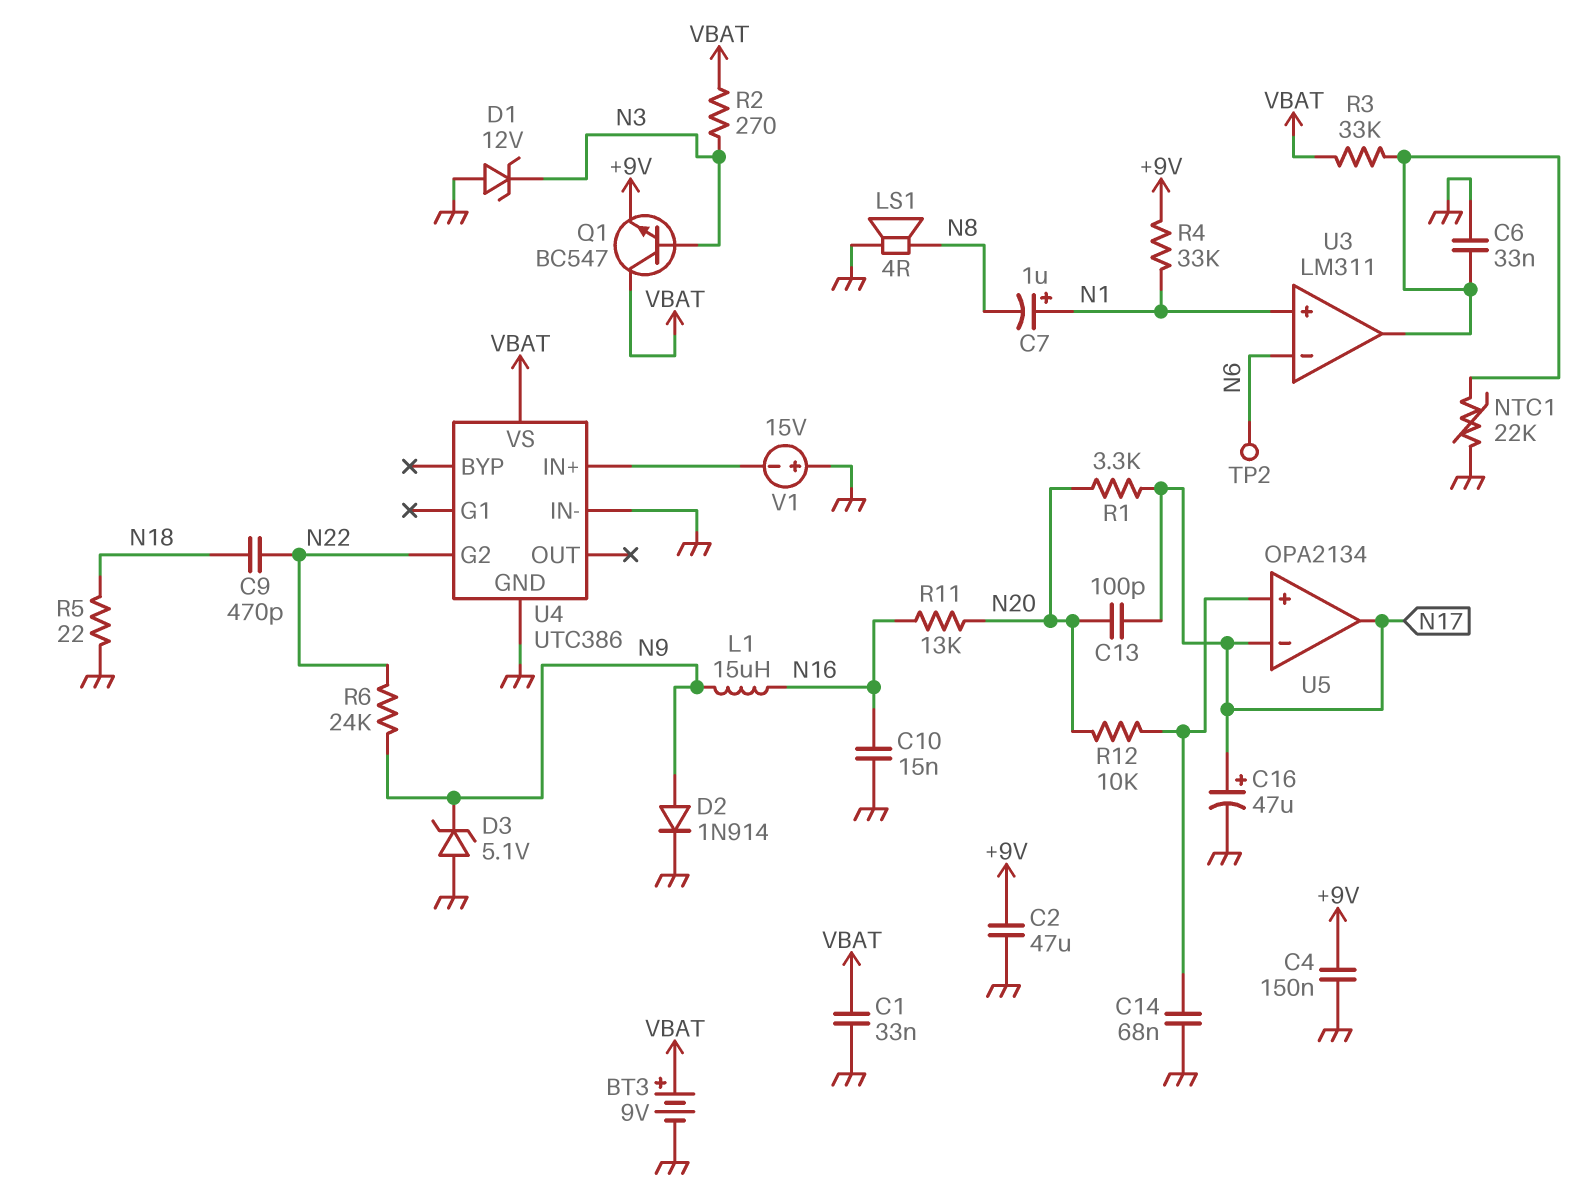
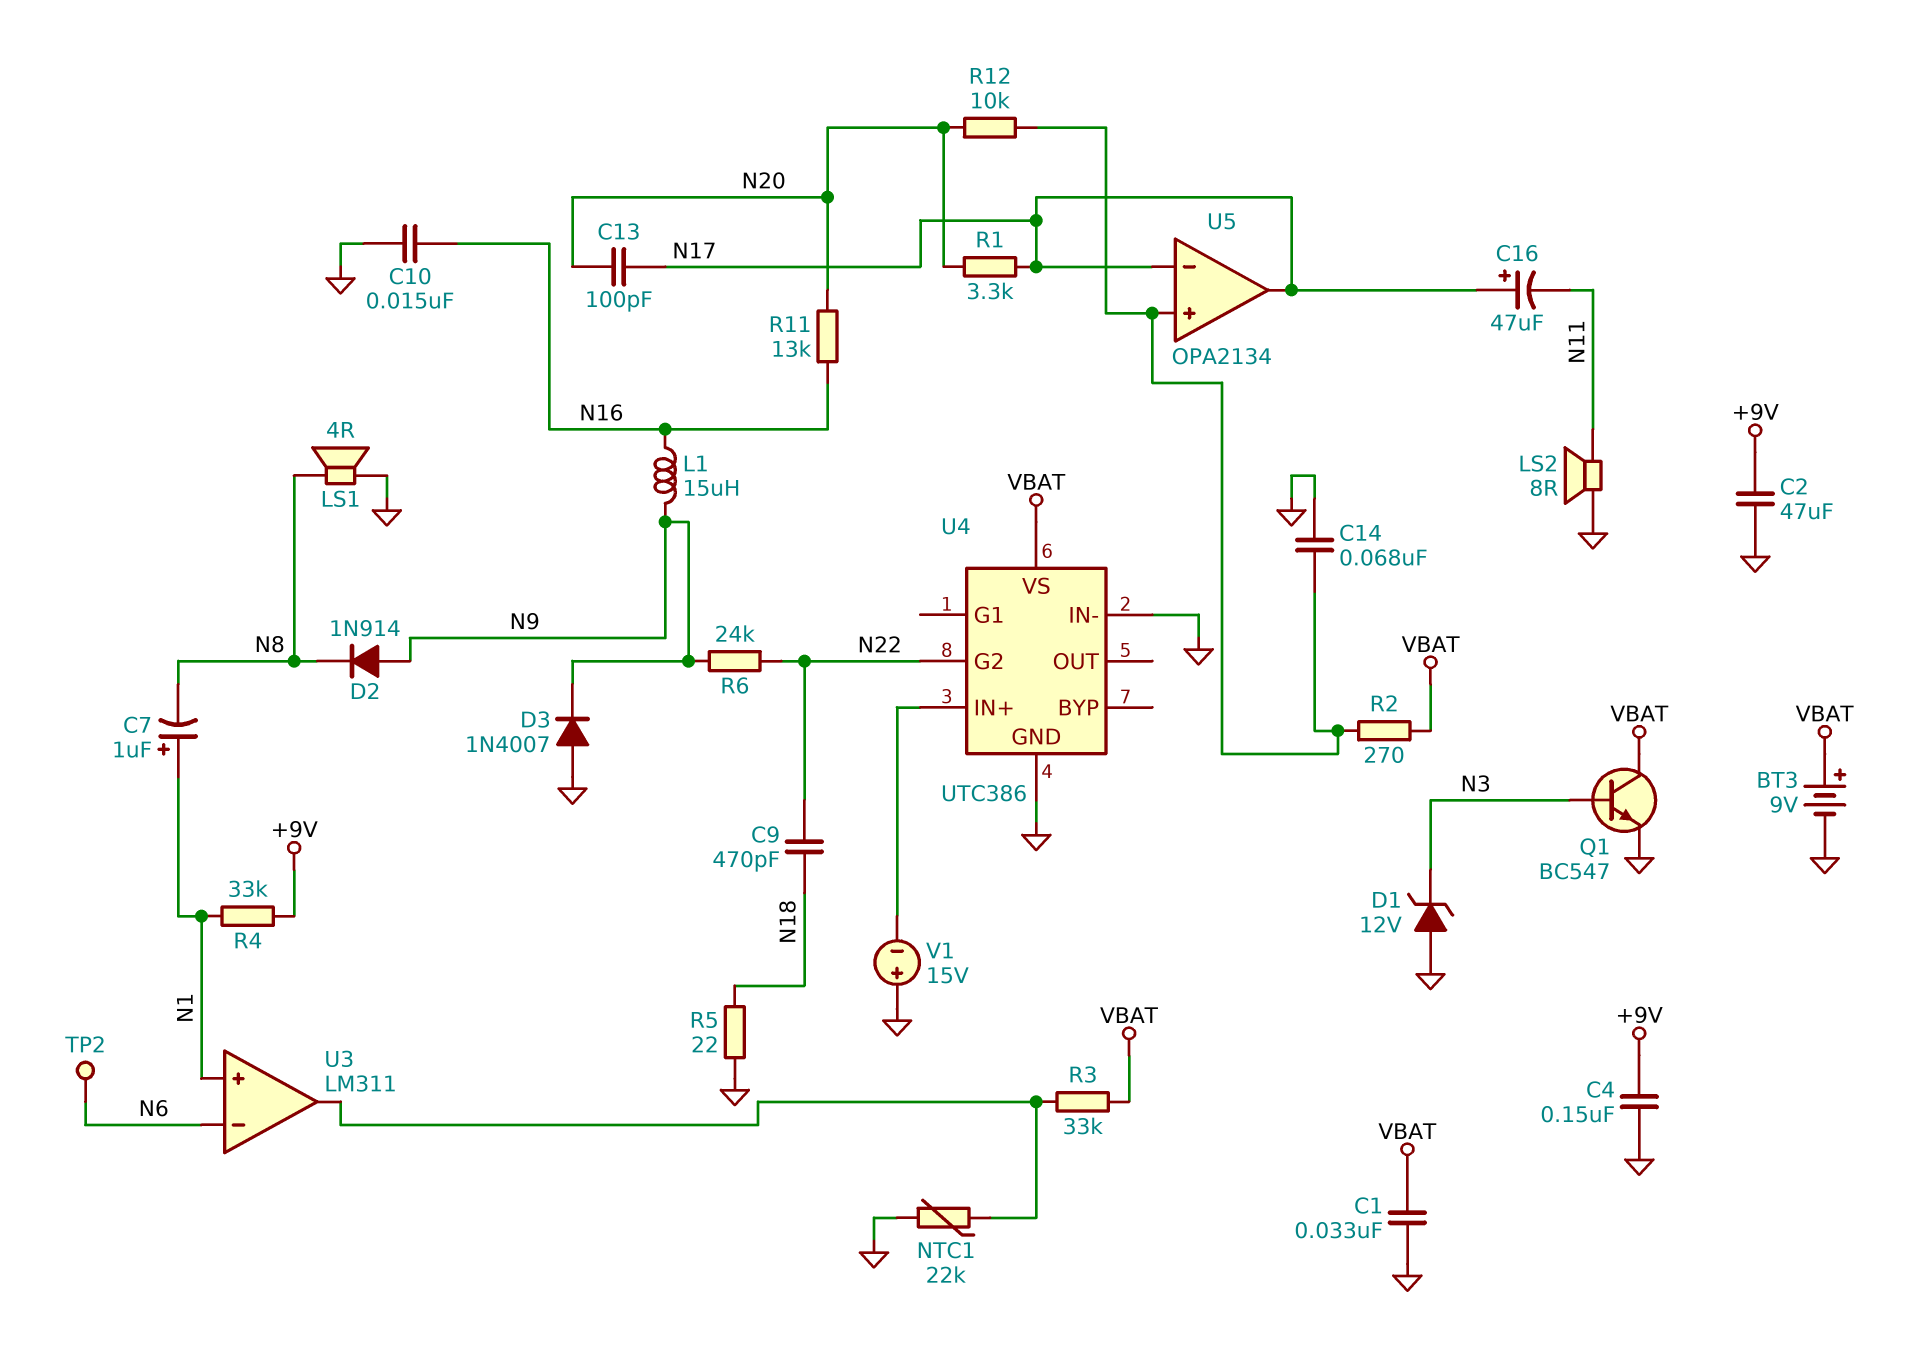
C6: 33nF (GND, U3/out) -> none
C16: 47uF (plus N17, minus GND) -> 47uF (plus N17, minus N11)
D2: diode 1N914 (A N9, K GND) -> diode 1N914 (A N9, K N8)
D3: zener 5.1V (A GND, K N9) -> diode 1N4007 (A GND, K N9)
LS2: none -> speaker 8R (GND, N11)
Q1: NPN BC547 (B N3, C VBAT, E +9V) -> NPN BC547 (B N3, C VBAT, E GND)
R2: 270 (N3, VBAT) -> 270 (U5/in+, VBAT)

